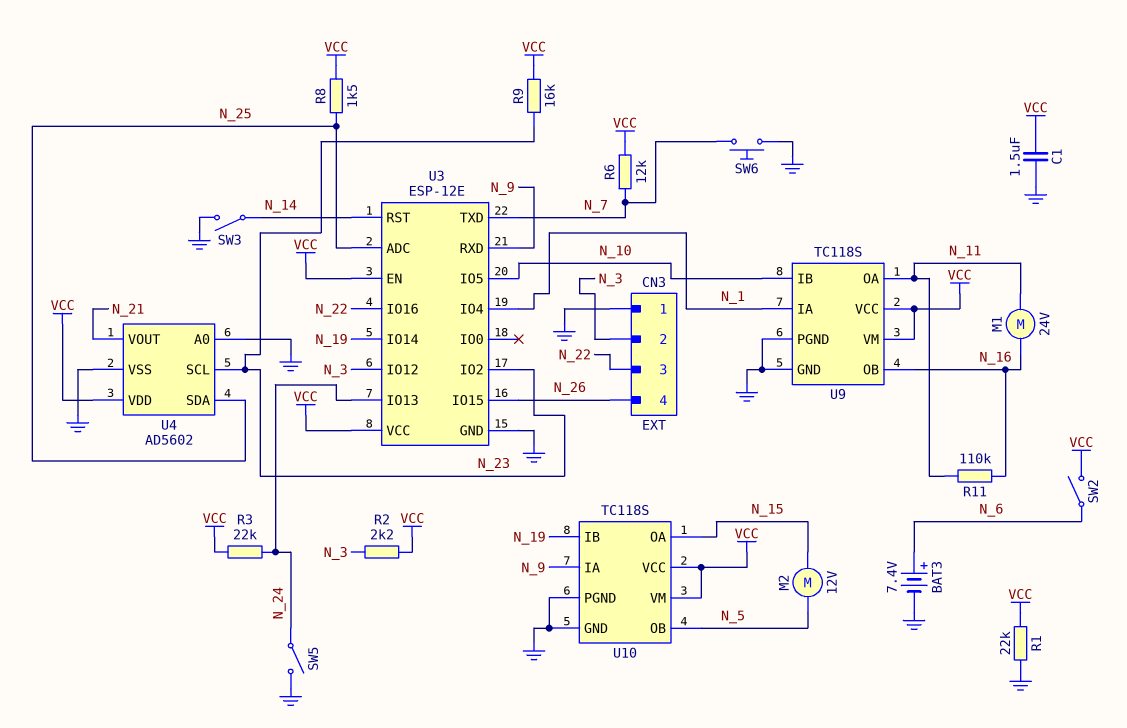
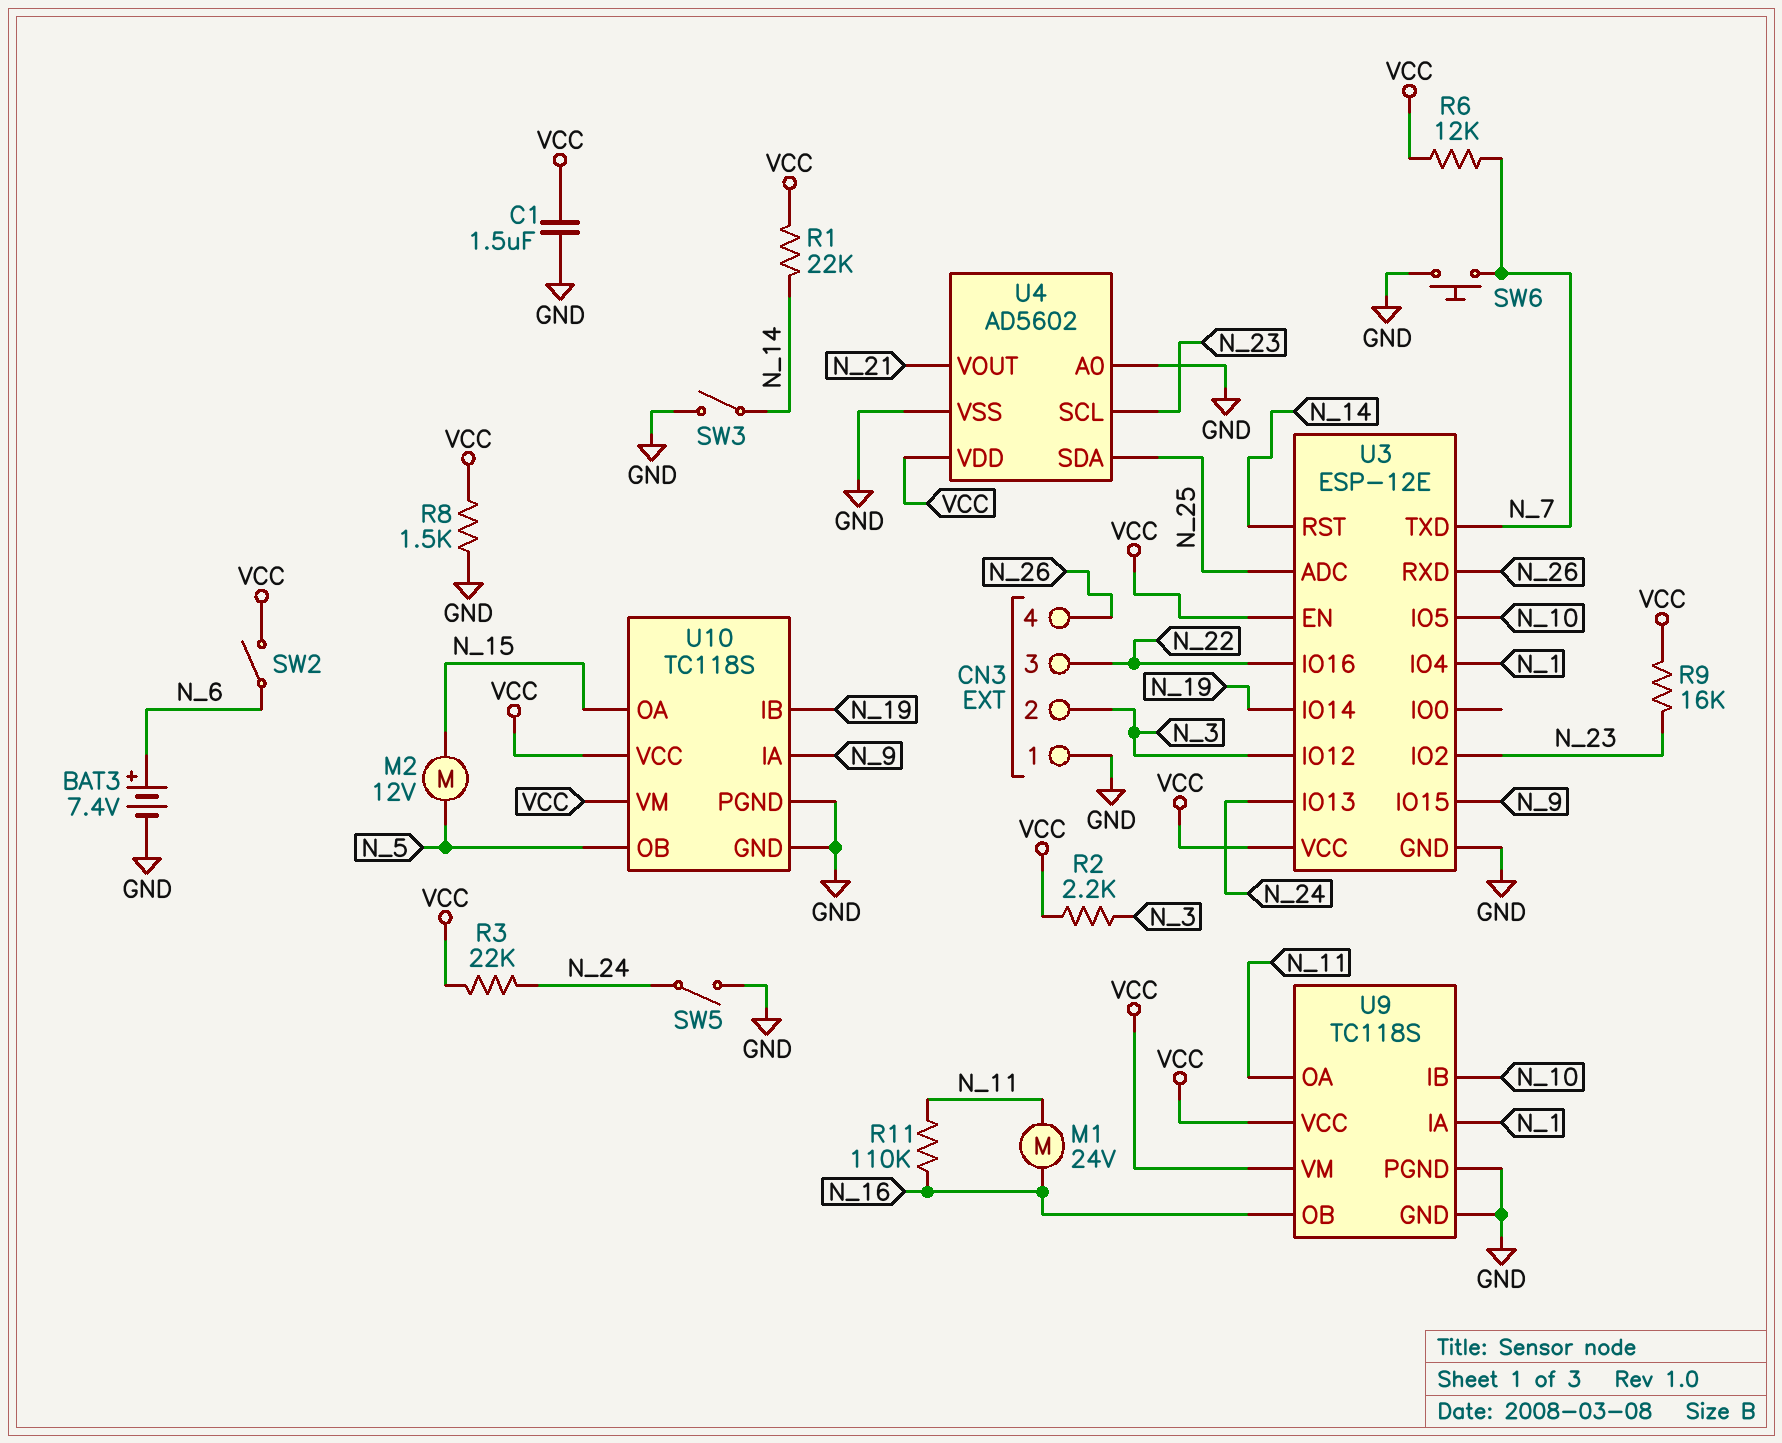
R1: 22k (GND, VCC) -> 22k (N_14, VCC)
R8: 1.5k (N_25, VCC) -> 1.5k (GND, VCC)
U3 pin IO15: N_26 -> N_9
U3 pin RXD: N_9 -> N_26

